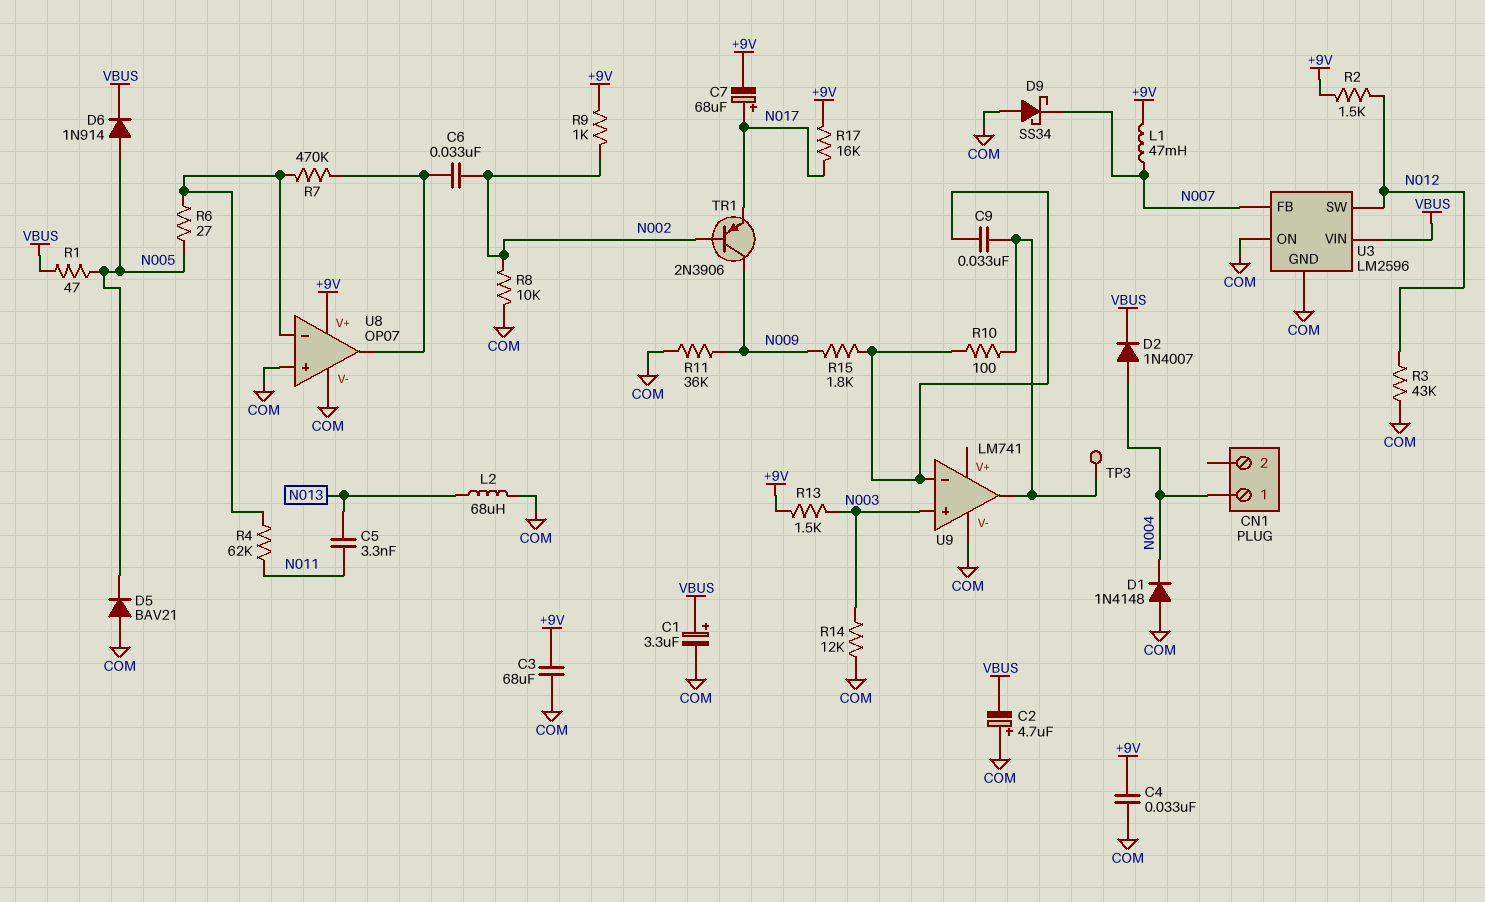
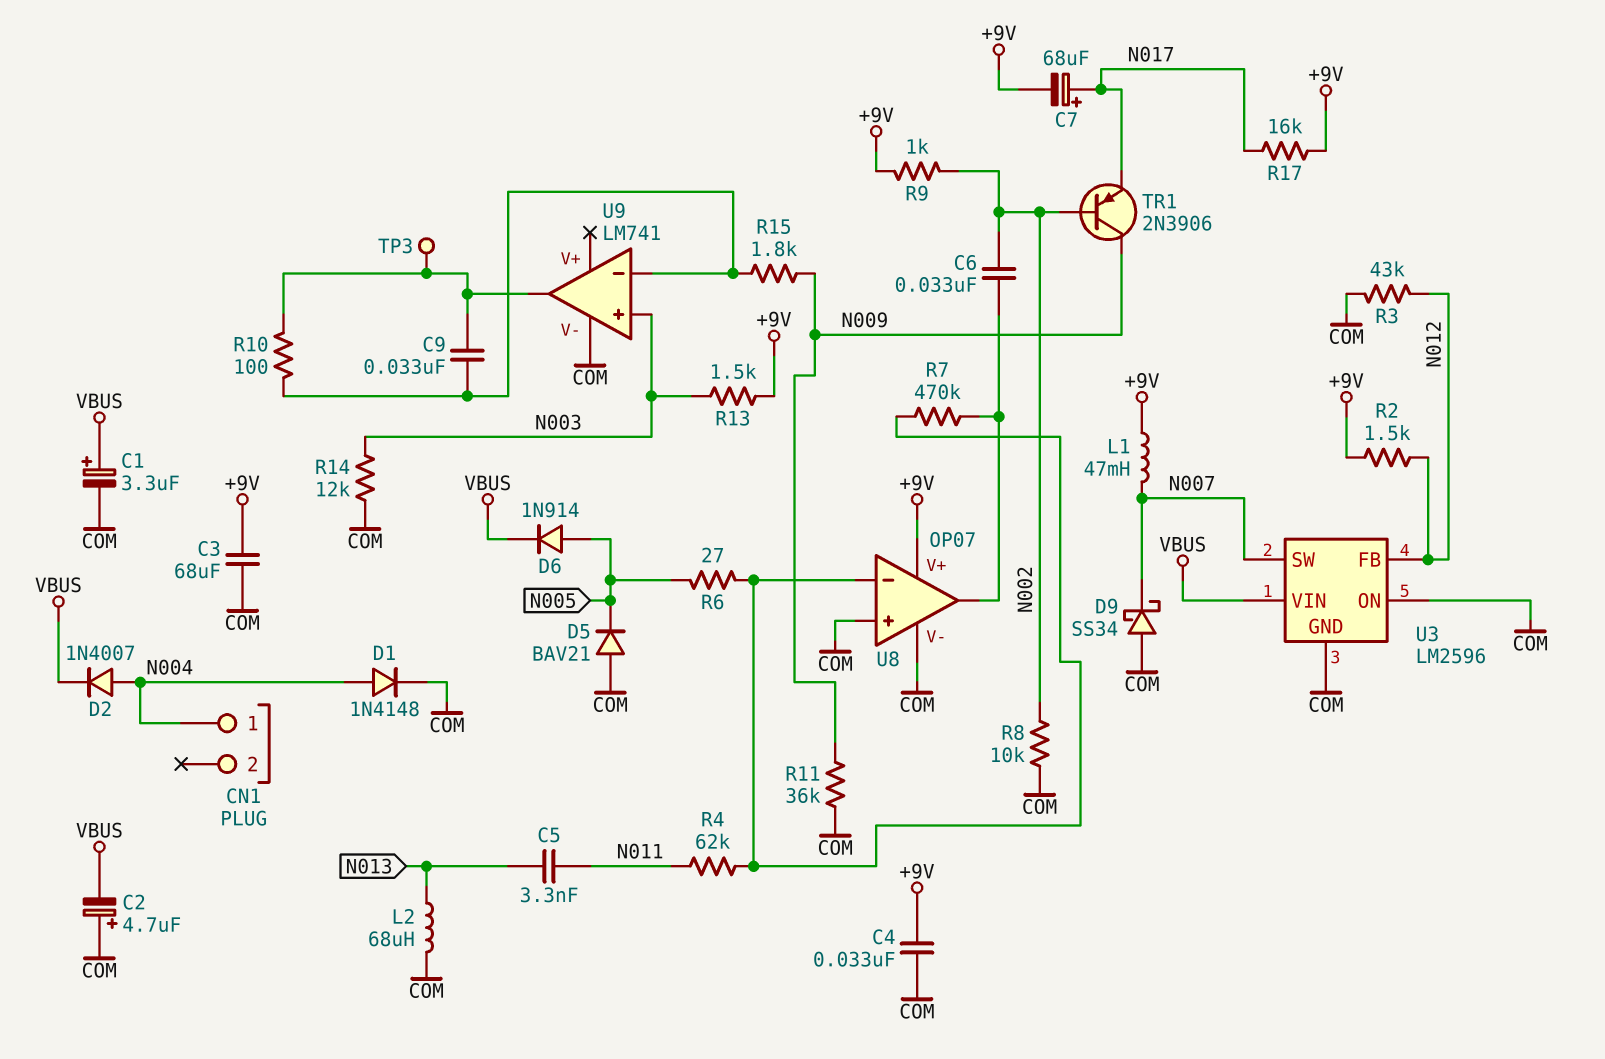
D1: diode 1N4148 (A COM, K N004) -> diode 1N4148 (A N004, K COM)
R1: 47 (N005, VBUS) -> none
U3 pin FB: N007 -> N012
U3 pin SW: N012 -> N007

